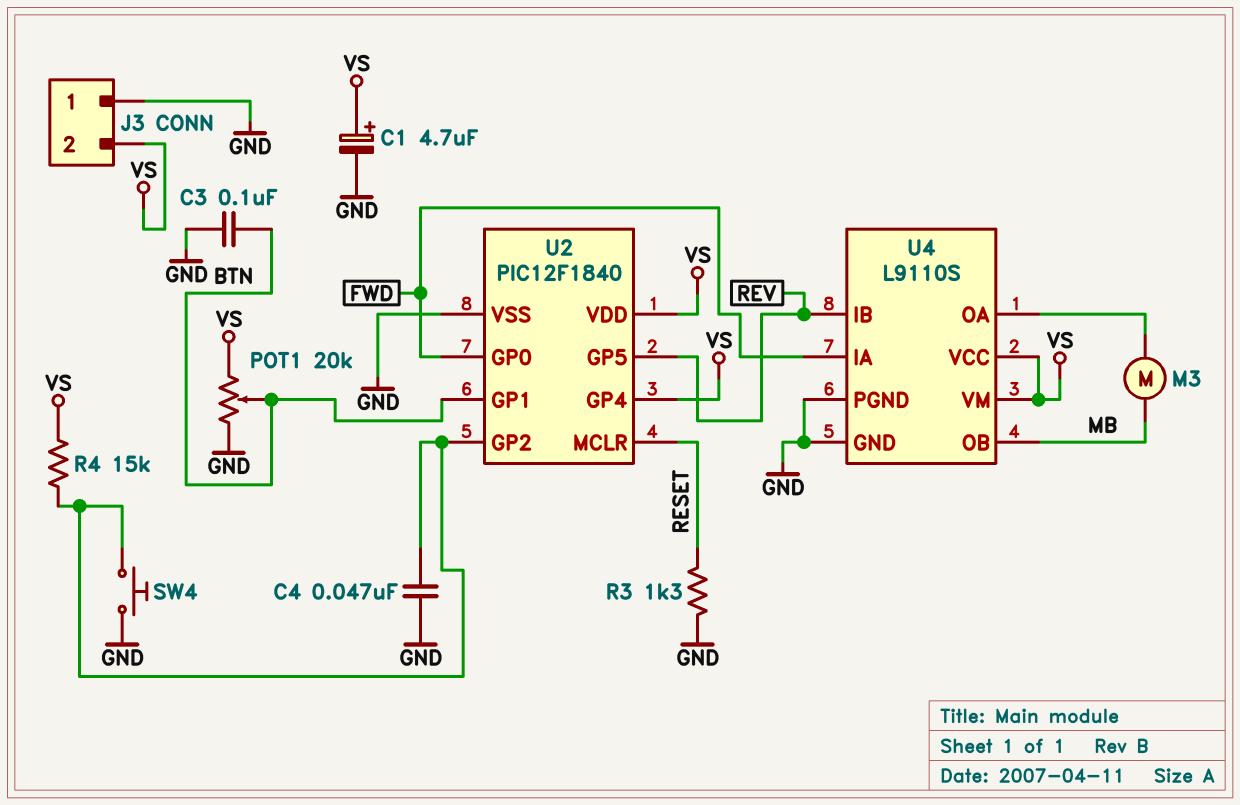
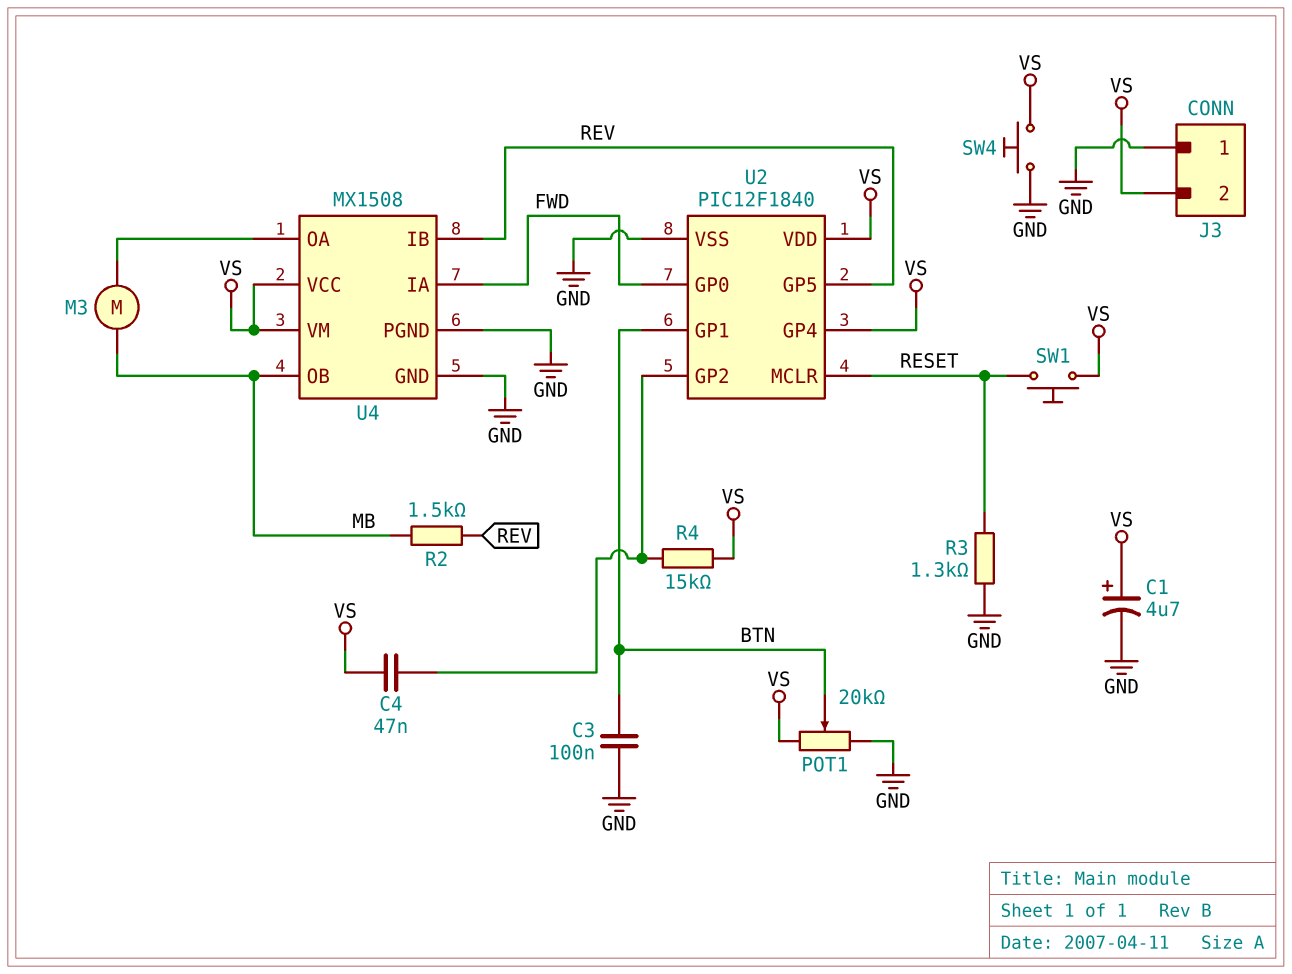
C4: 47nF (GND, U2/GP2) -> 47nF (U2/GP2, VS)
R2: none -> 1.5k (MB, REV)
SW1: none -> button (RESET, VS)
SW4: button (GND, U2/GP2) -> button (GND, VS)
U4: L9110S -> MX1508

